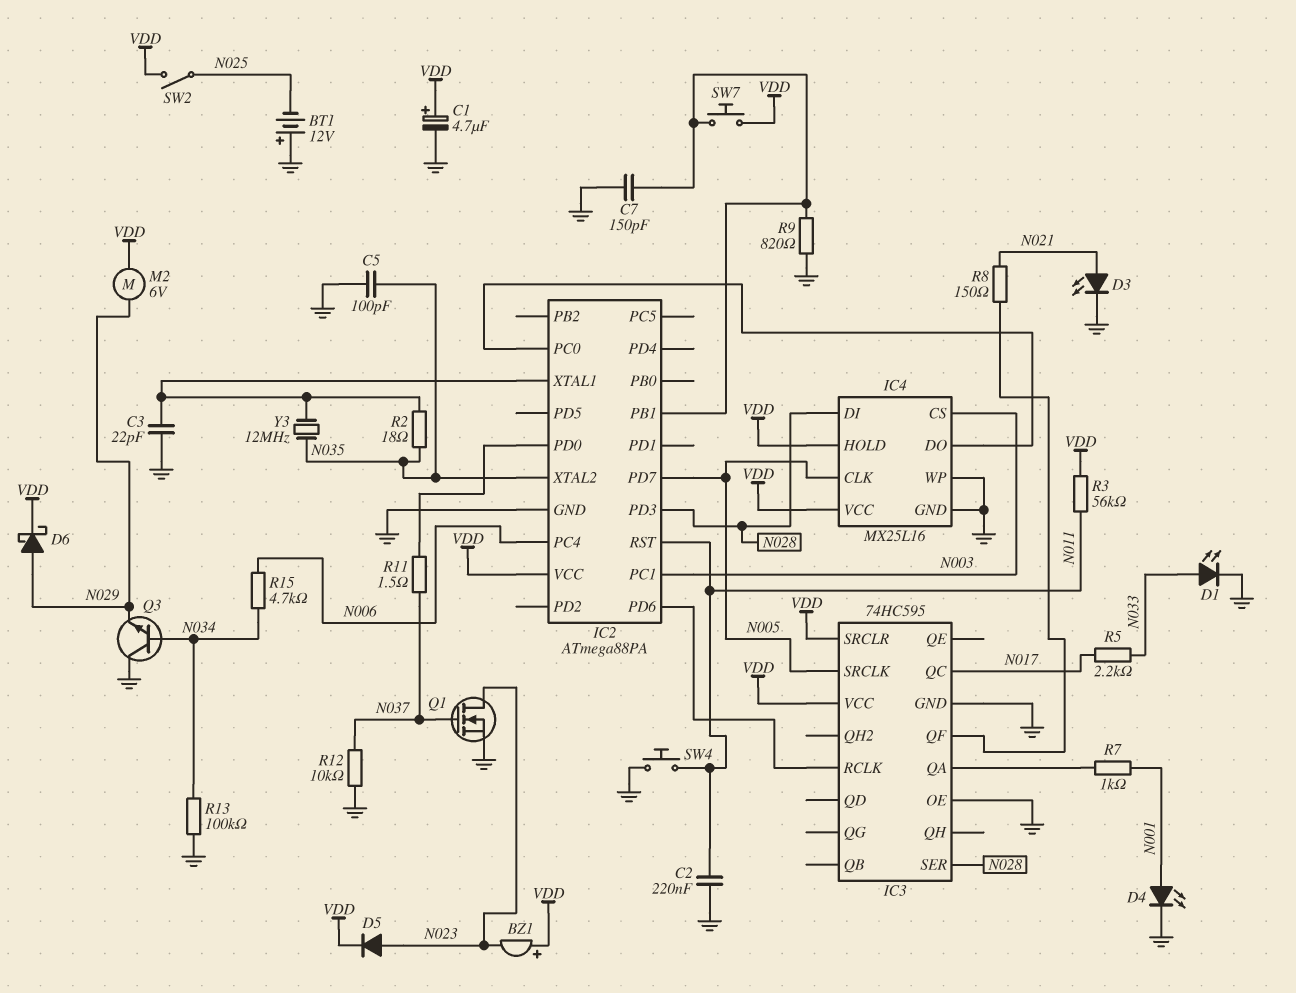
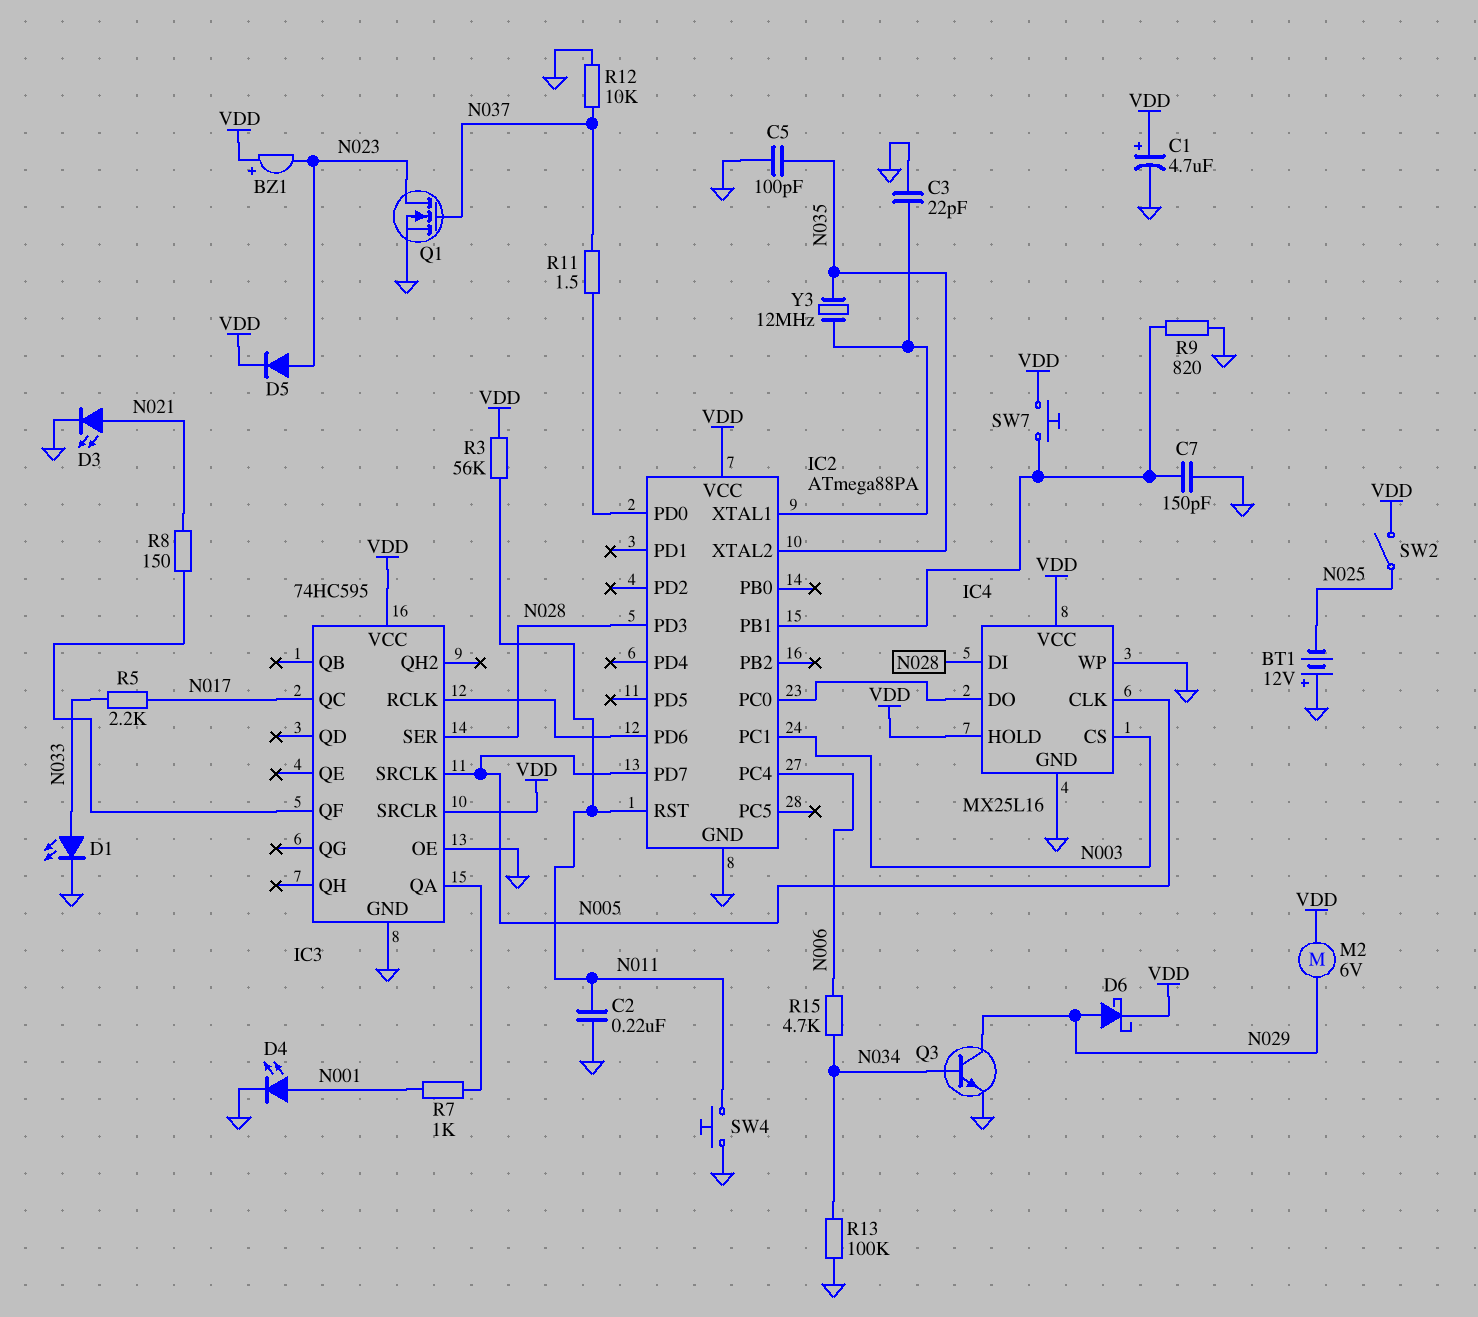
Q3: NPN (B N034, C GND, E N029) -> NPN (B N034, C N029, E GND)
R2: 18 (IC2/XTAL1, N035) -> none

